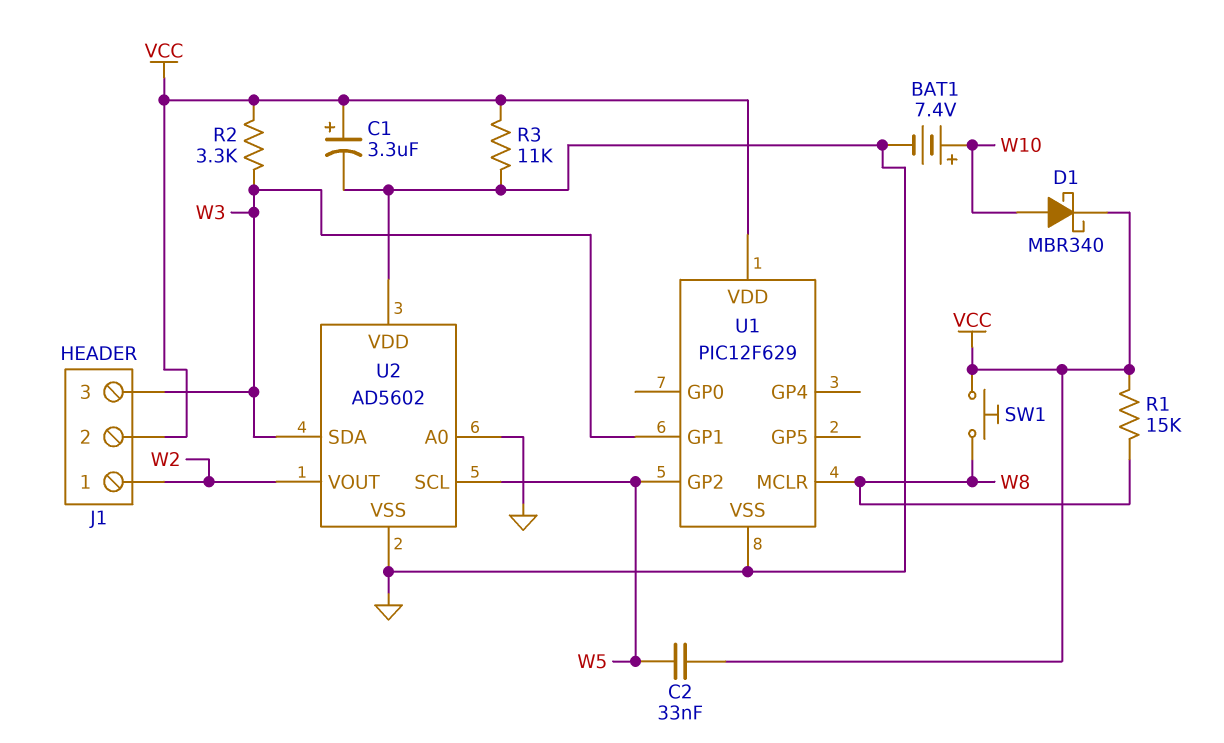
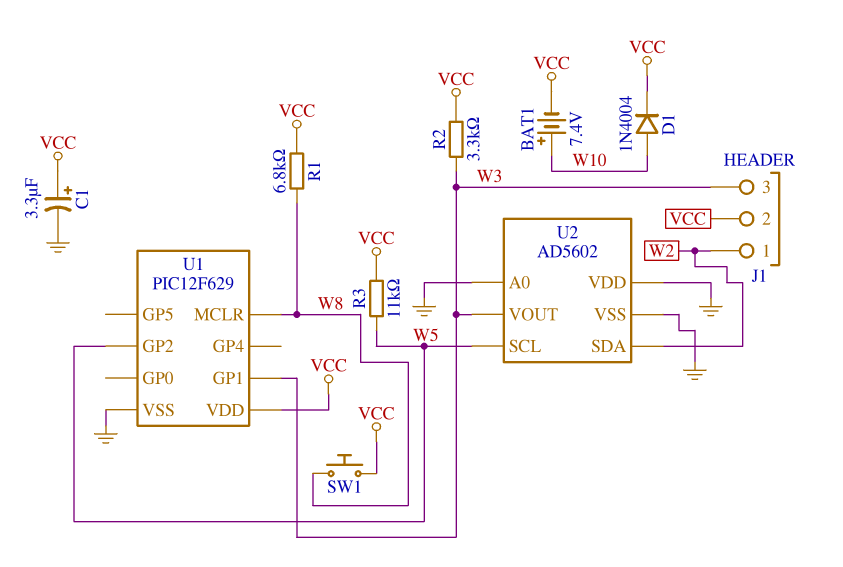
BAT1: 7.4V (plus W10, minus GND) -> 7.4V (plus W10, minus VCC)
C2: 33nF (VCC, W5) -> none
D1: schottky MBR340 (A W10, K VCC) -> diode 1N4004 (A W10, K VCC)
R1: 15k (VCC, W8) -> 6.8k (VCC, W8)
R3: 11k (GND, VCC) -> 11k (VCC, W5)
U2 pin SDA: W3 -> W2
U2 pin VOUT: W2 -> W3

